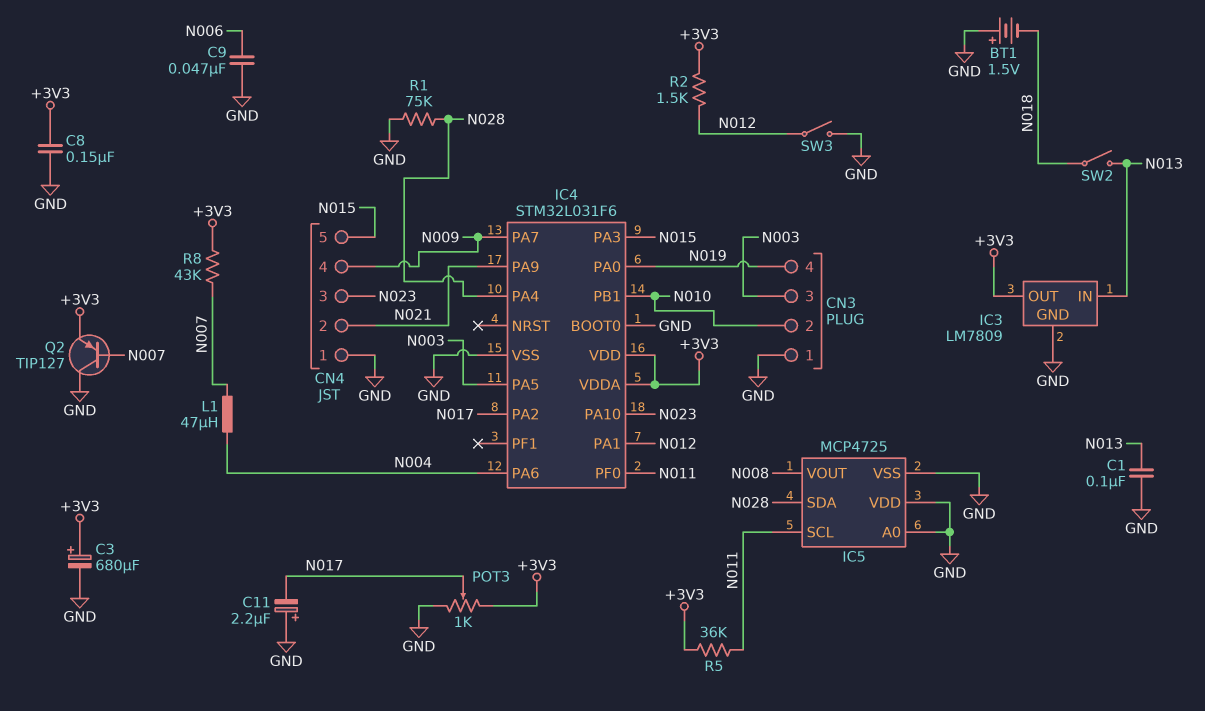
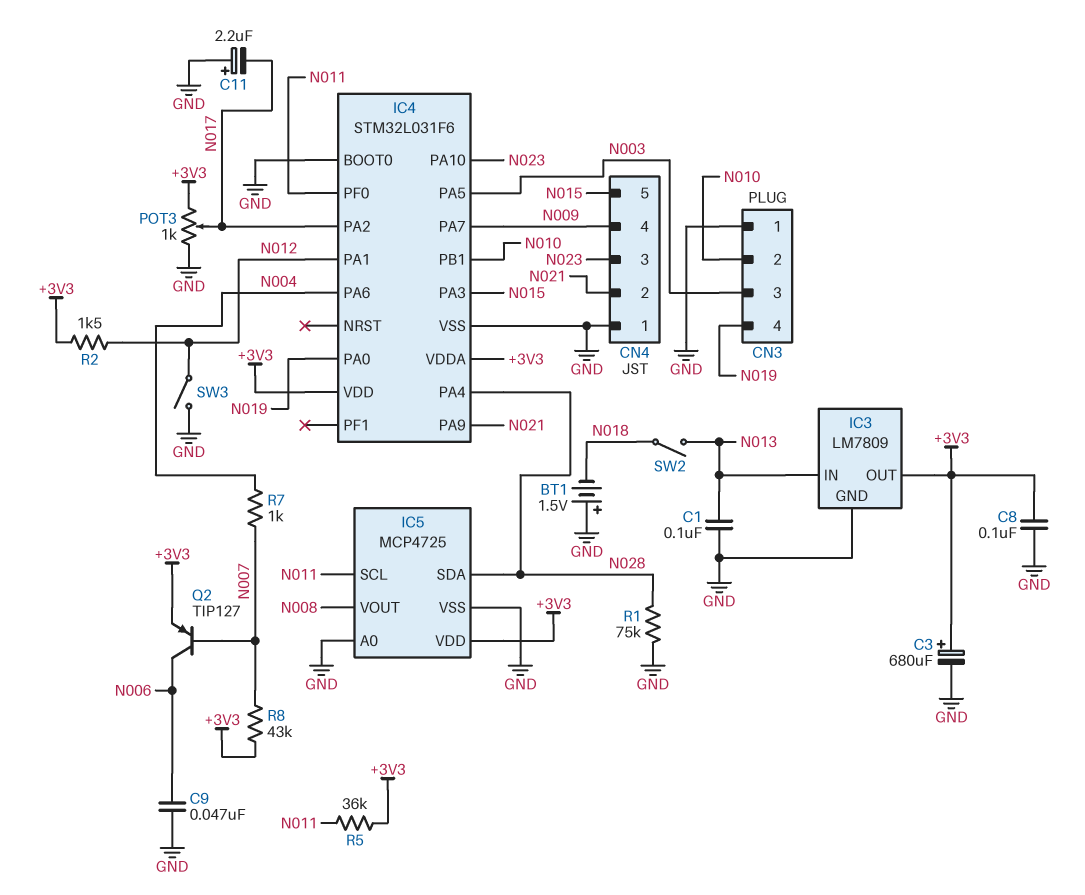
C8: 150nF (+3V3, GND) -> 100nF (+3V3, GND)
IC5 pin VDD: GND -> +3V3
L1: 47uH (N004, N007) -> none
Q2: PNP TIP127 (B N007, C GND, E +3V3) -> PNP TIP127 (B N007, C N006, E +3V3)
R7: none -> 1k (N004, N007)

